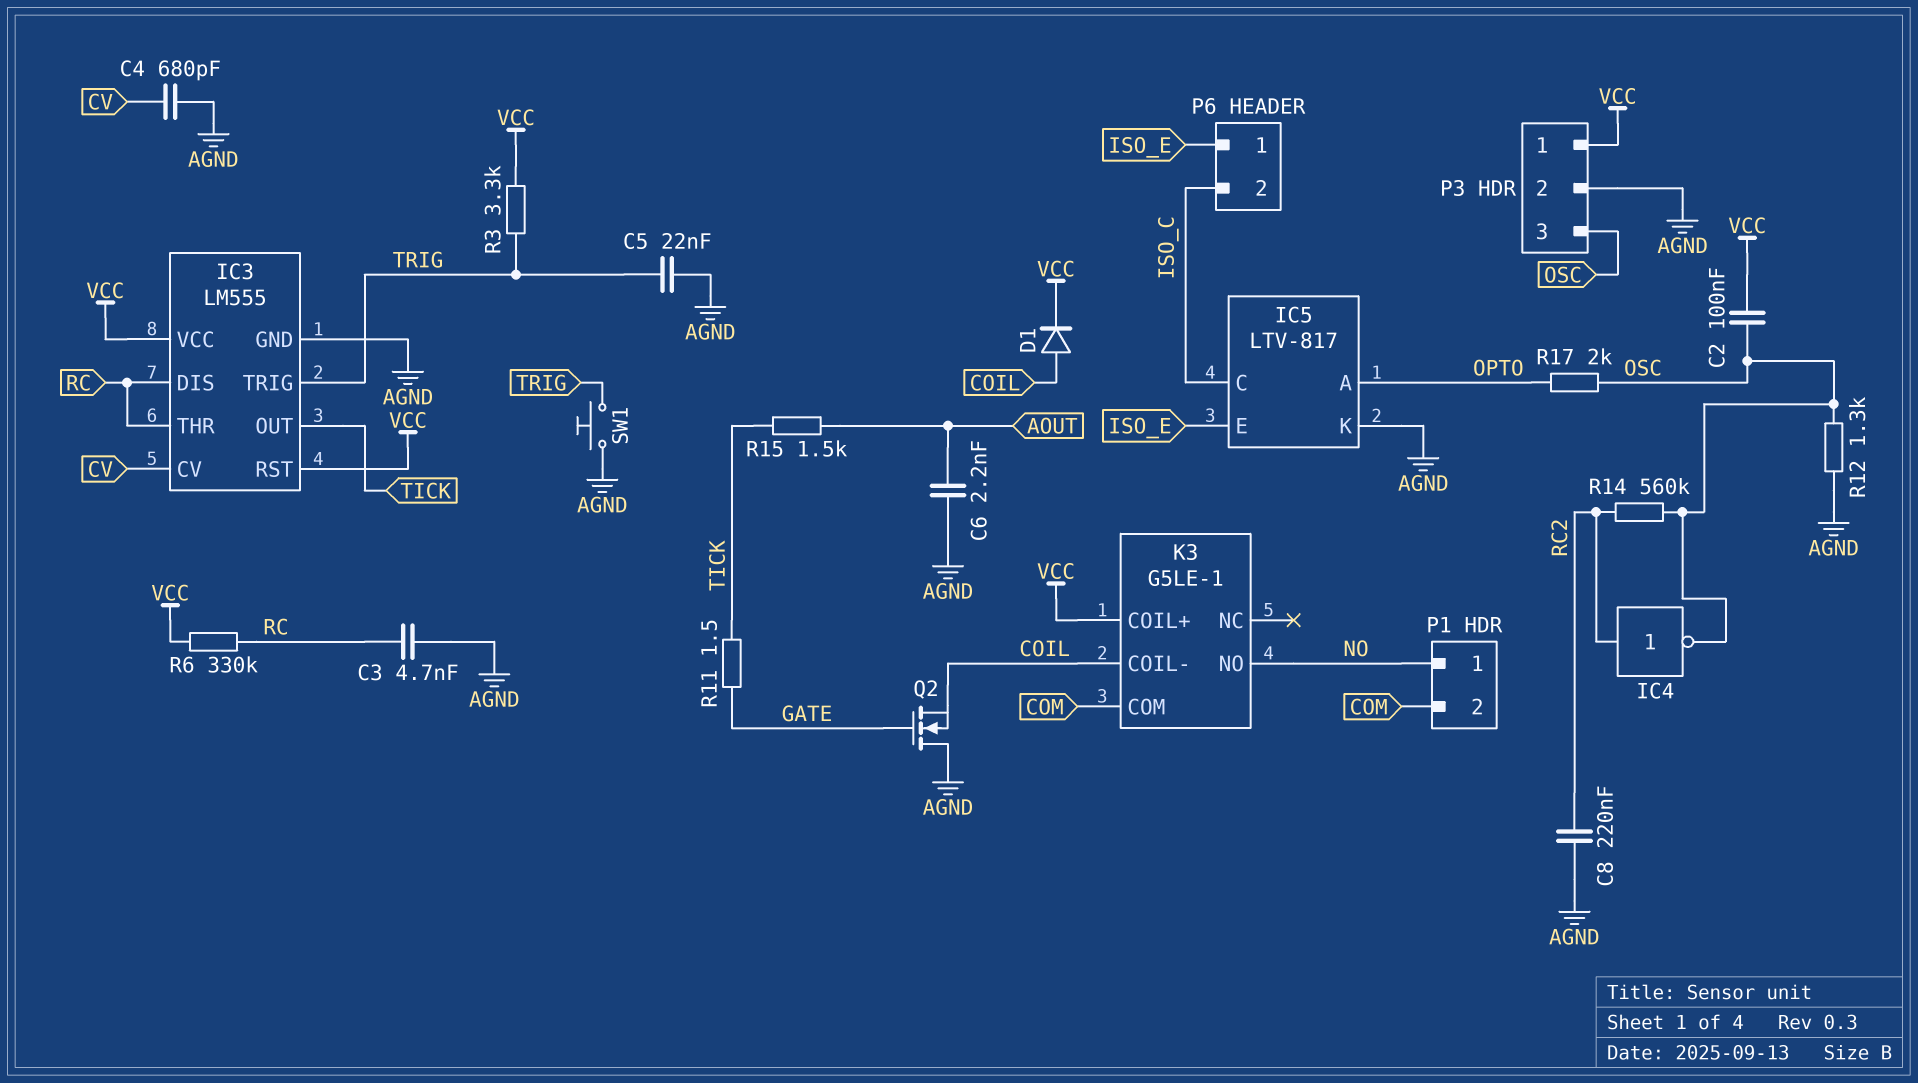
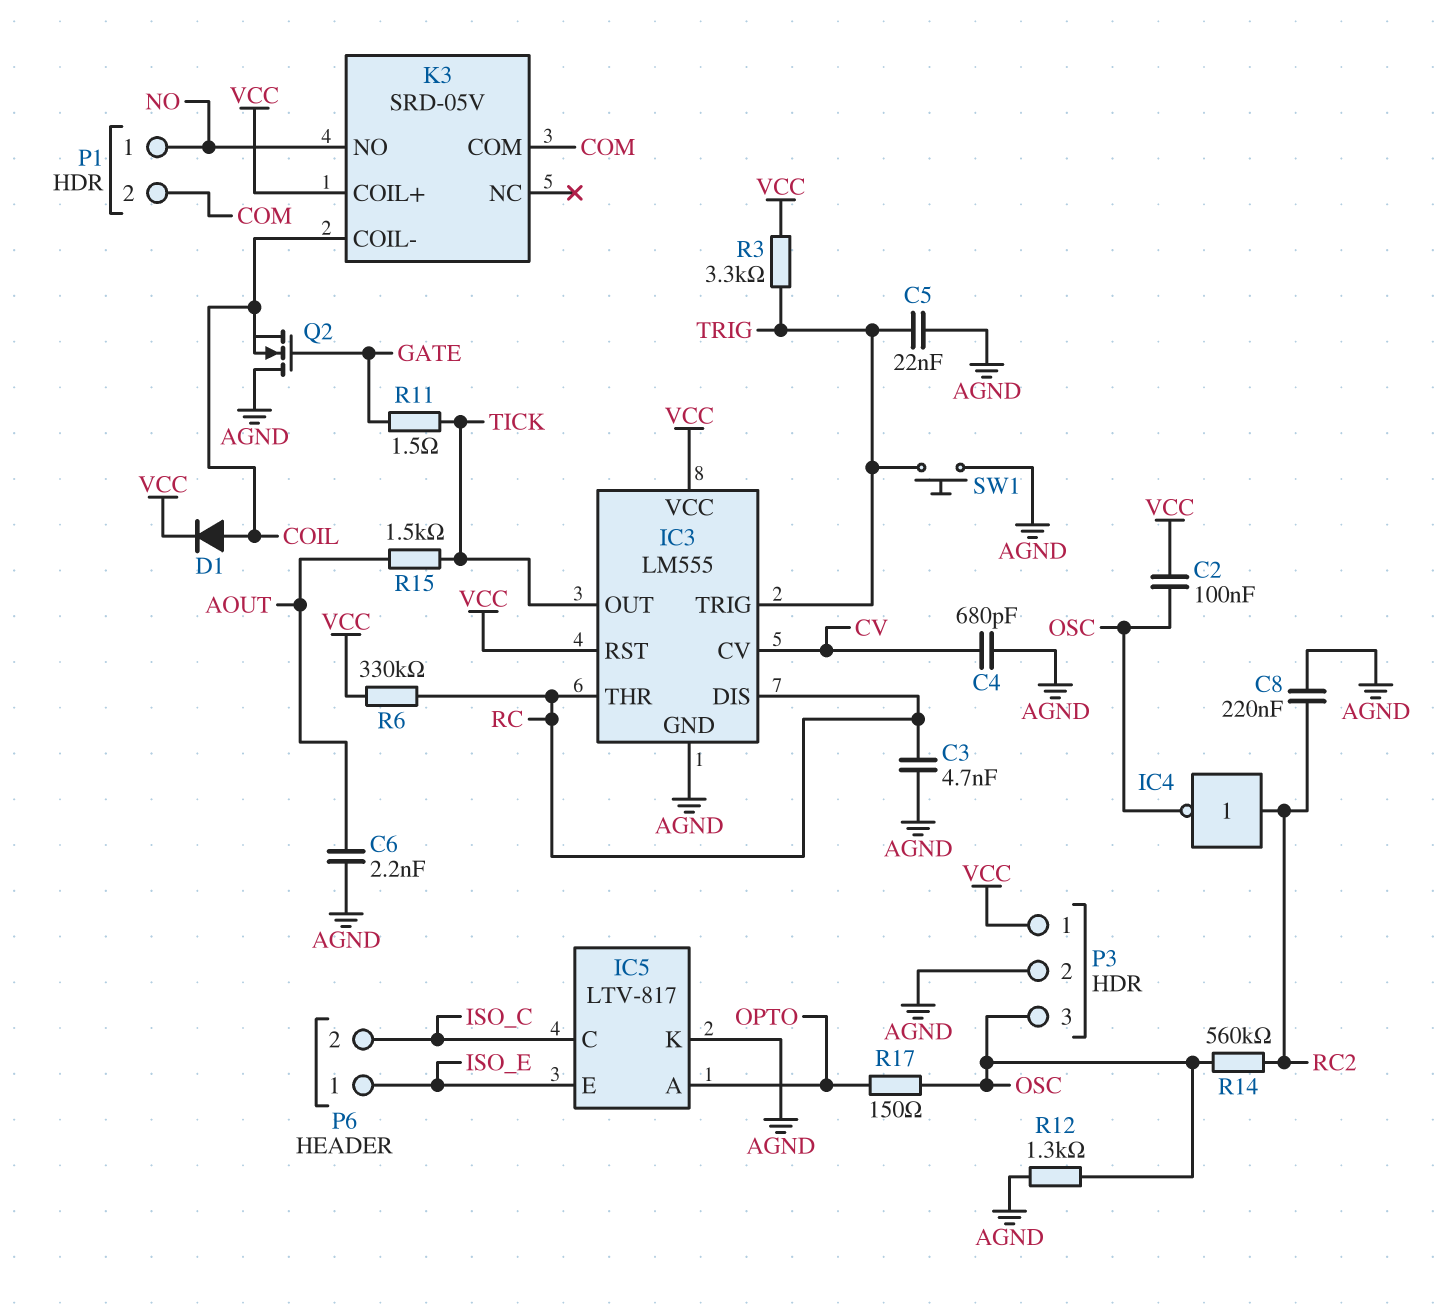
K3: G5LE-1 -> SRD-05V
R17: 2k (OPTO, OSC) -> 150 (OPTO, OSC)

